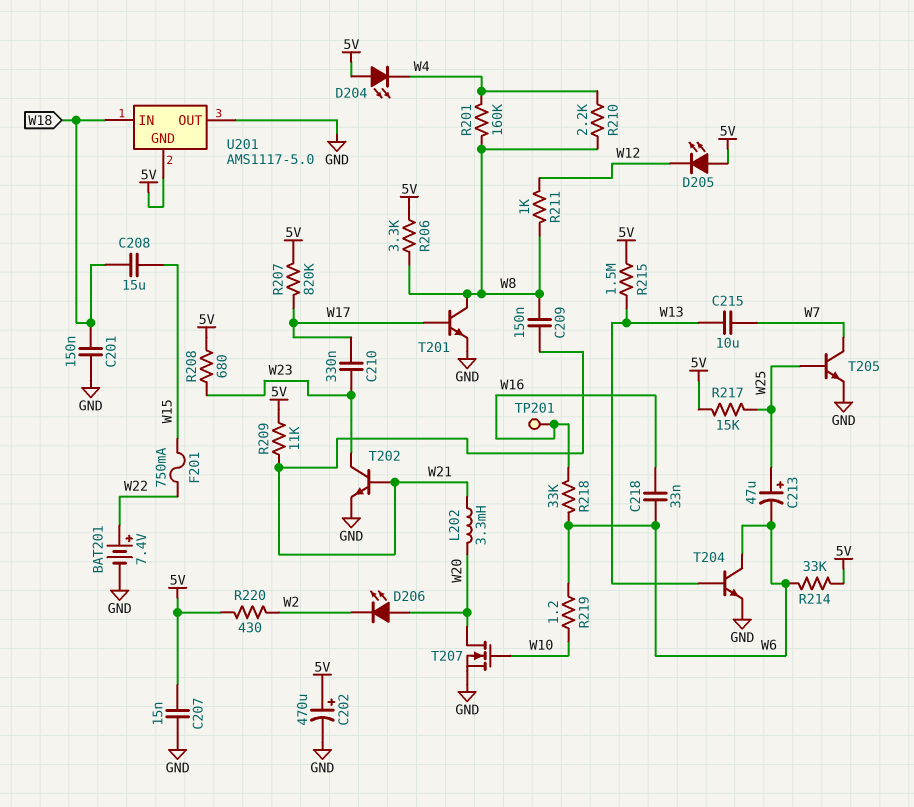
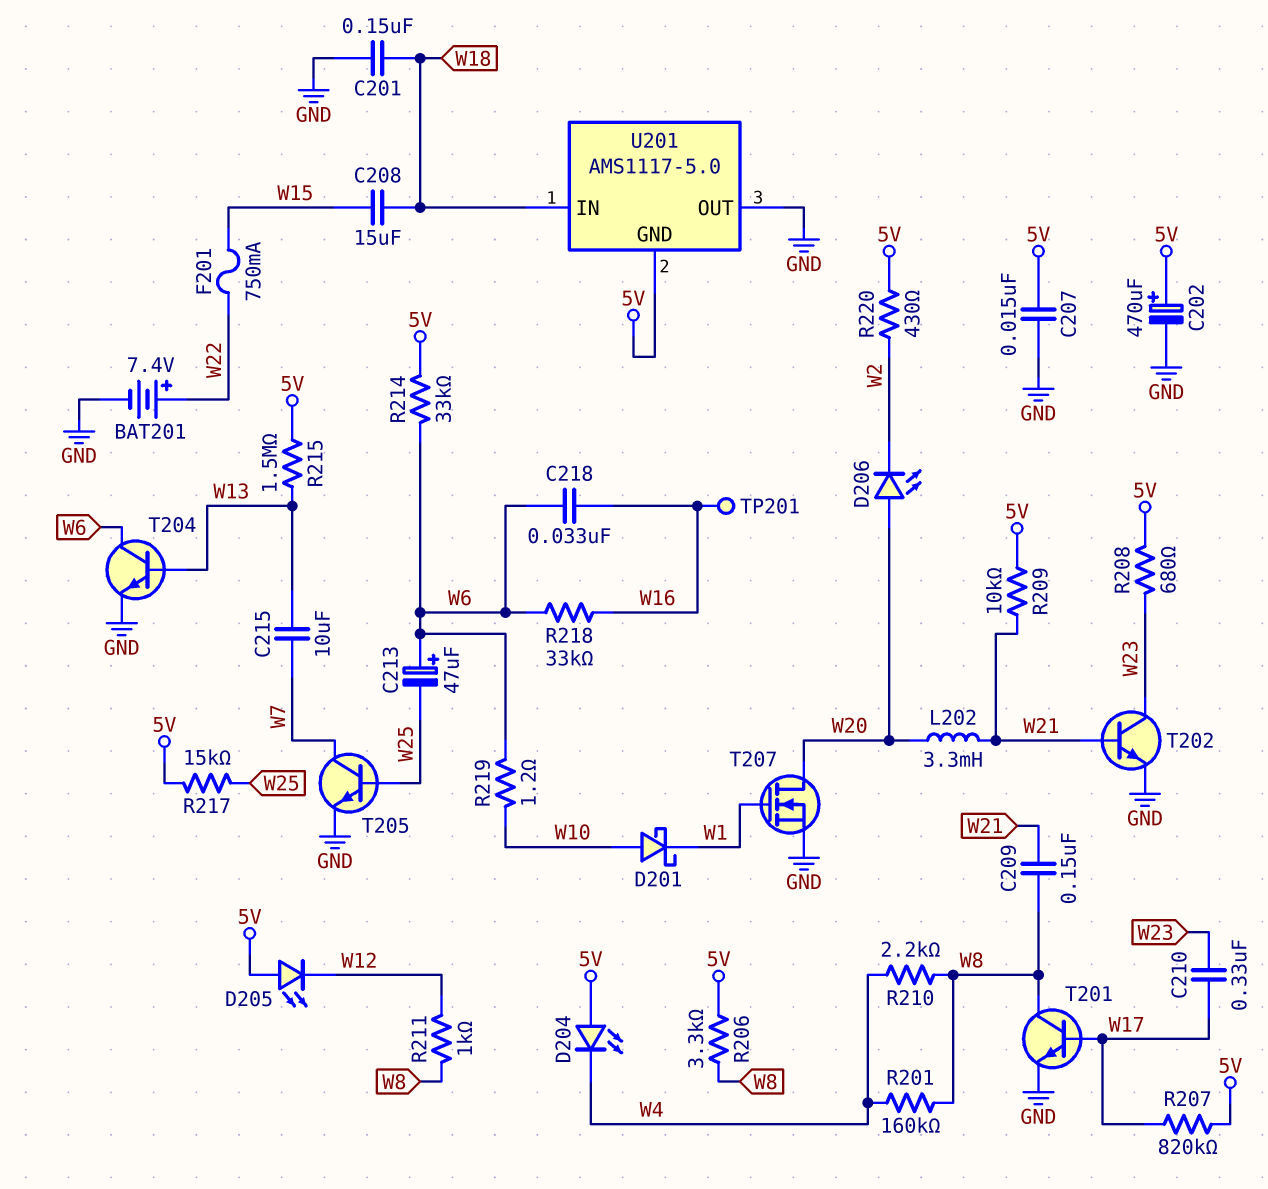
C213: 47uF (plus W25, minus W6) -> 47uF (plus W6, minus W25)
D201: none -> schottky (A W10, K W1)
R209: 11k (5V, W21) -> 10k (5V, W21)
T207: NMOS (G W10, D W20, S GND) -> NMOS (G W1, D W20, S GND)

